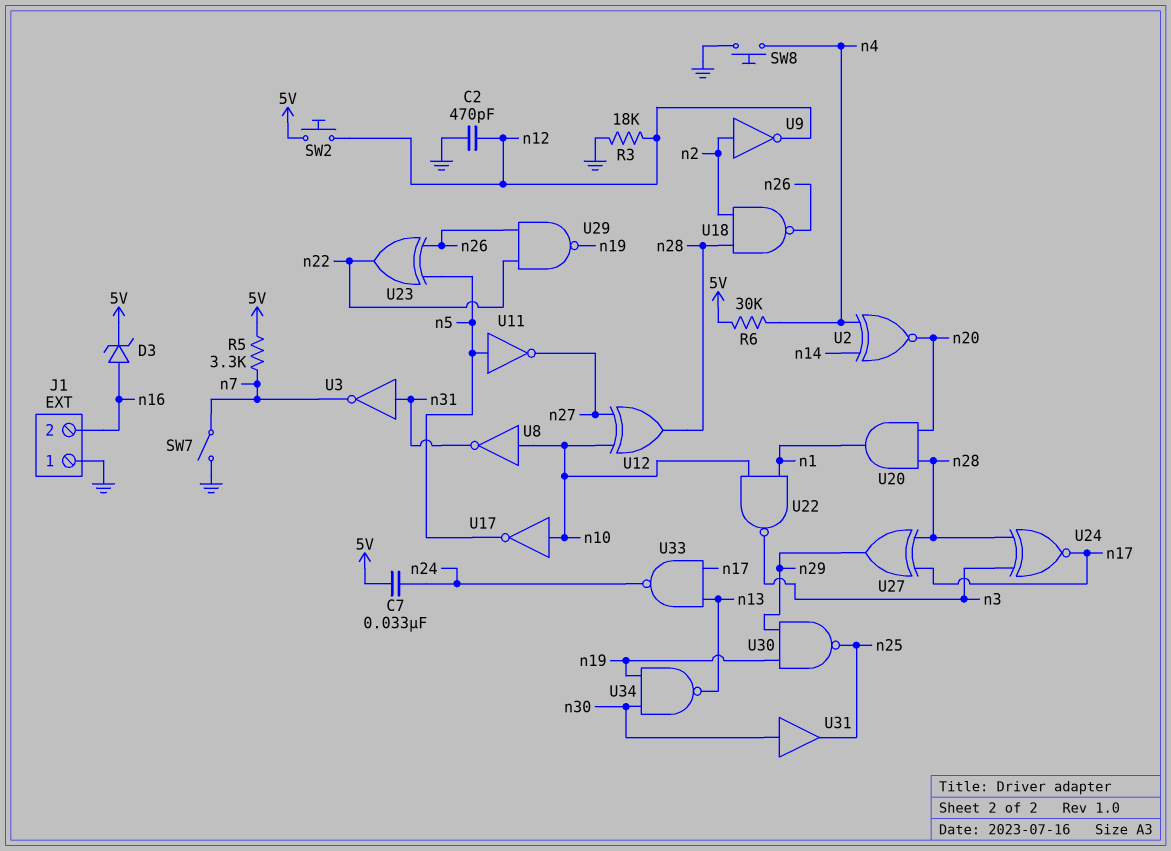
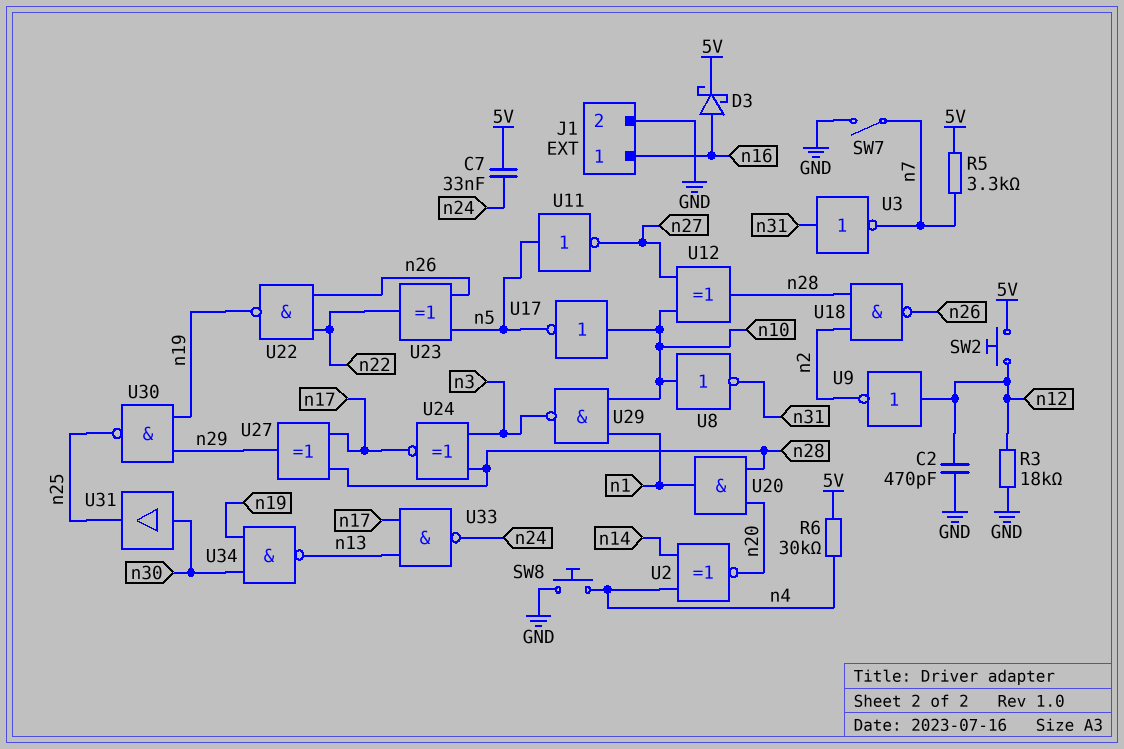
D3: zener (A n16, K 5V) -> schottky (A n16, K 5V)
J1 pin 1: GND -> n16
J1 pin 2: n16 -> GND
U9: NOT (in n2, out n12) -> NOT (in n12, out n2)
U22: NAND (in n1, in n10, out n3) -> NAND (in n22, in n26, out n19)
U29: NAND (in n22, in n26, out n19) -> NAND (in n1, in n10, out n3)

